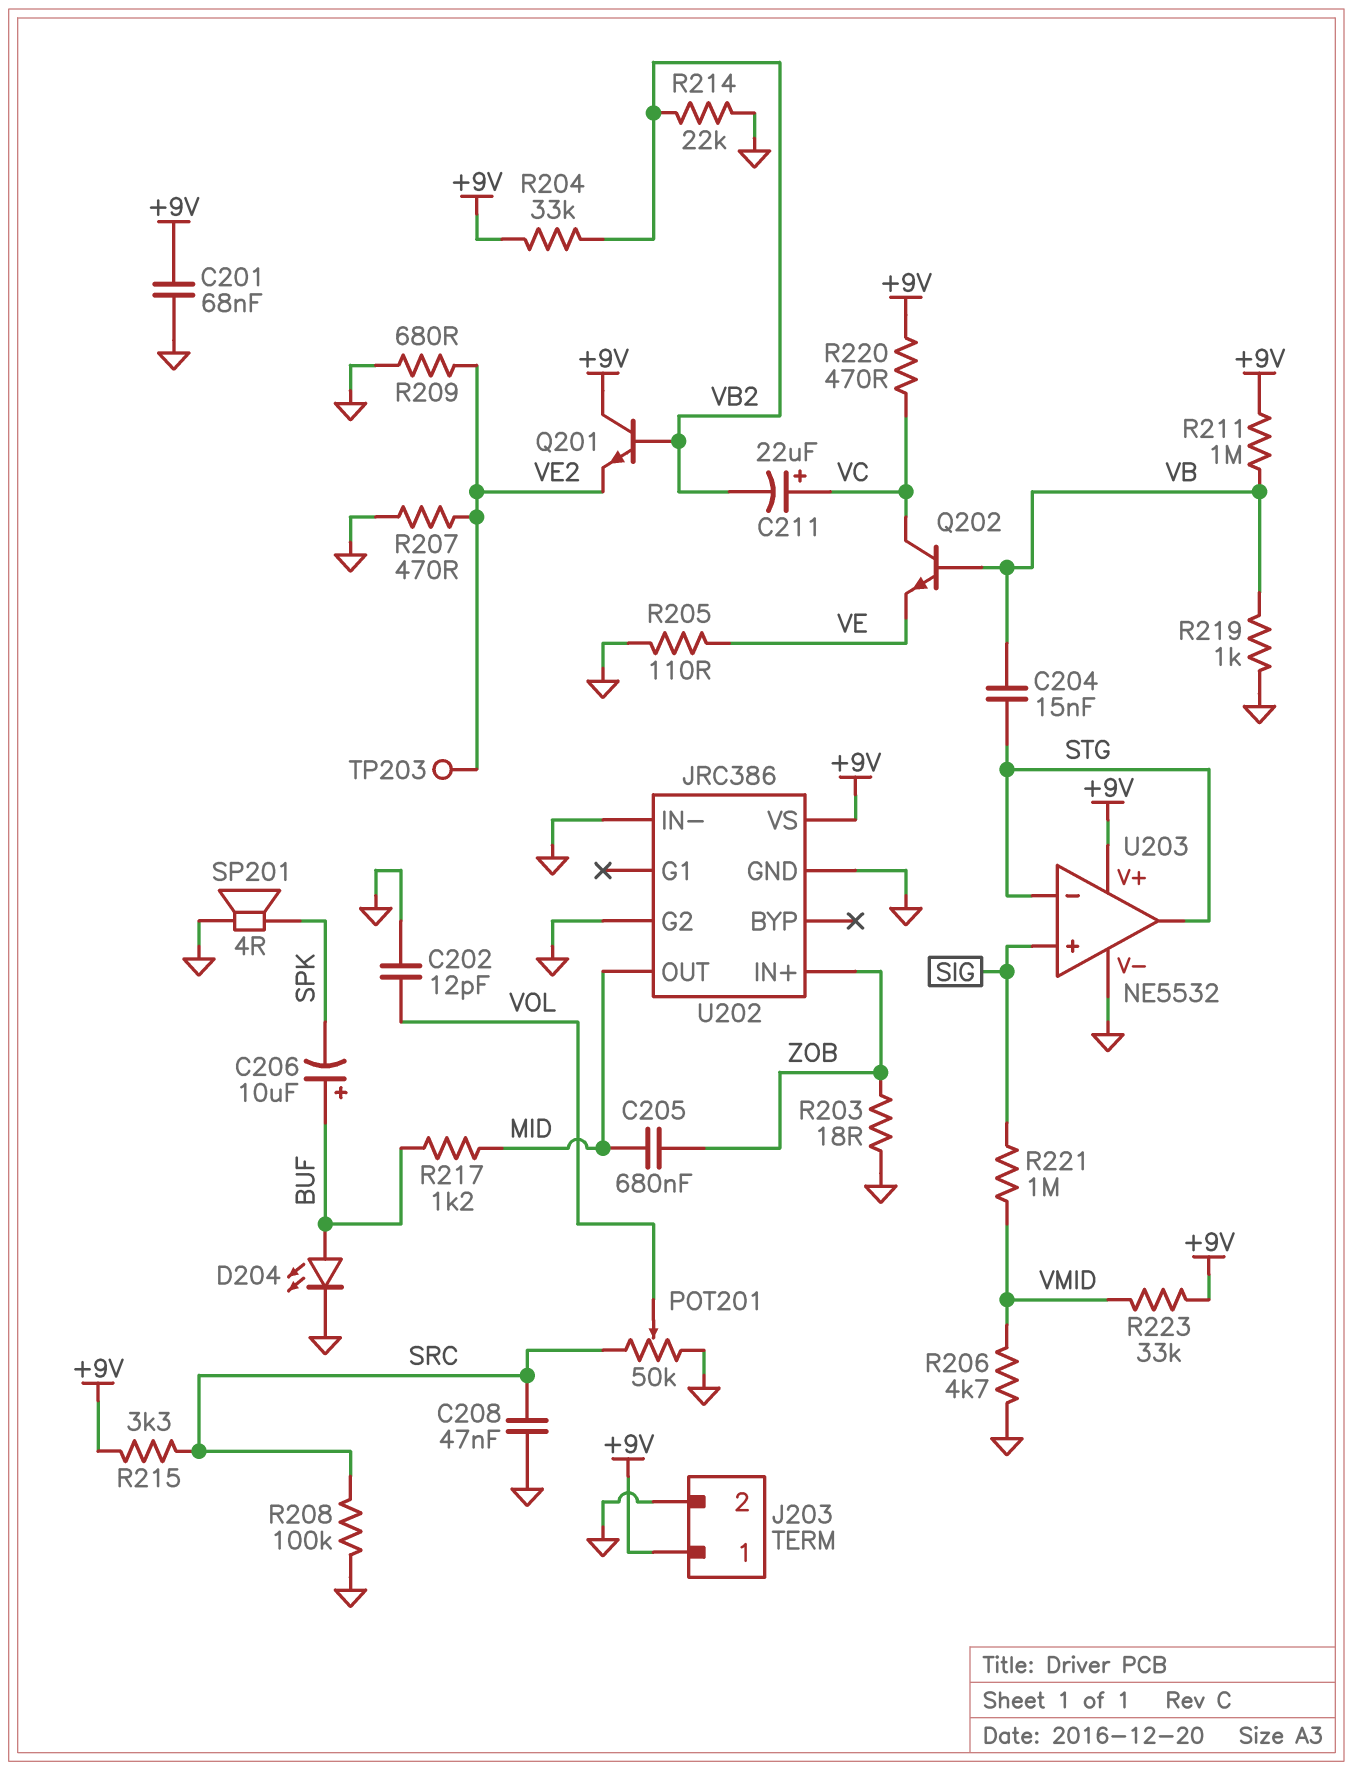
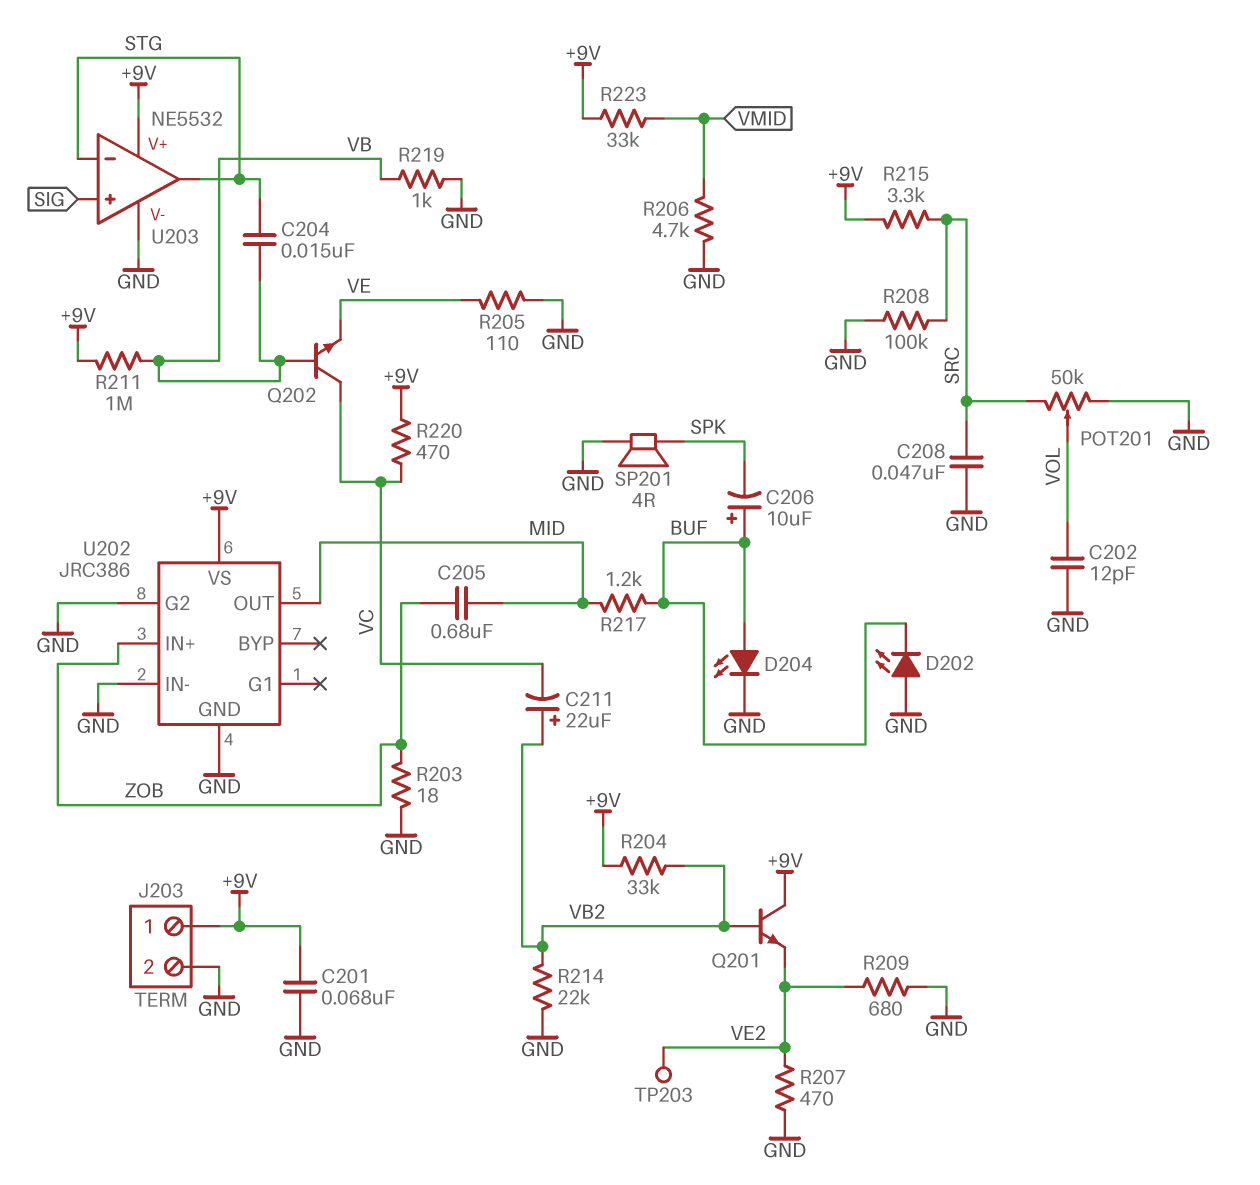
C211: 22uF (plus VC, minus VB2) -> 22uF (plus VB2, minus VC)
D202: none -> LED (A GND, K BUF)
R221: 1M (SIG, VMID) -> none

